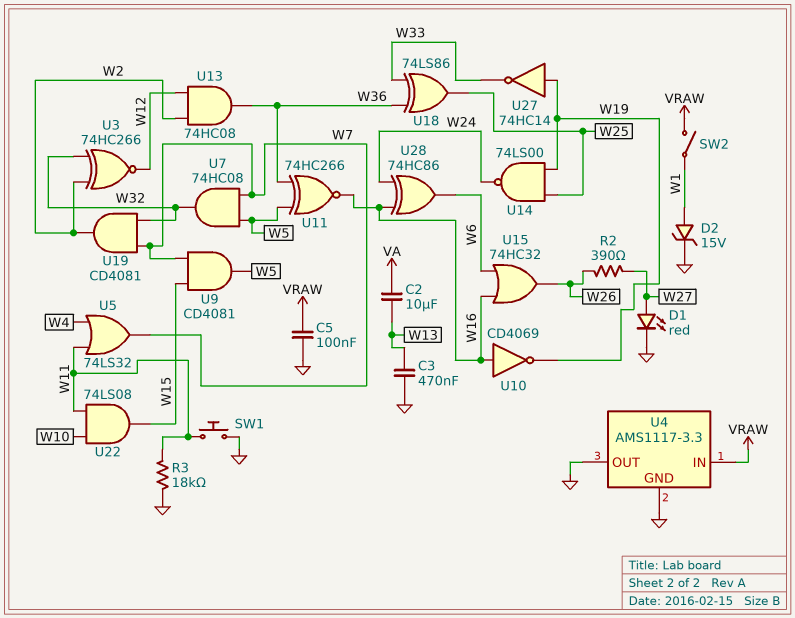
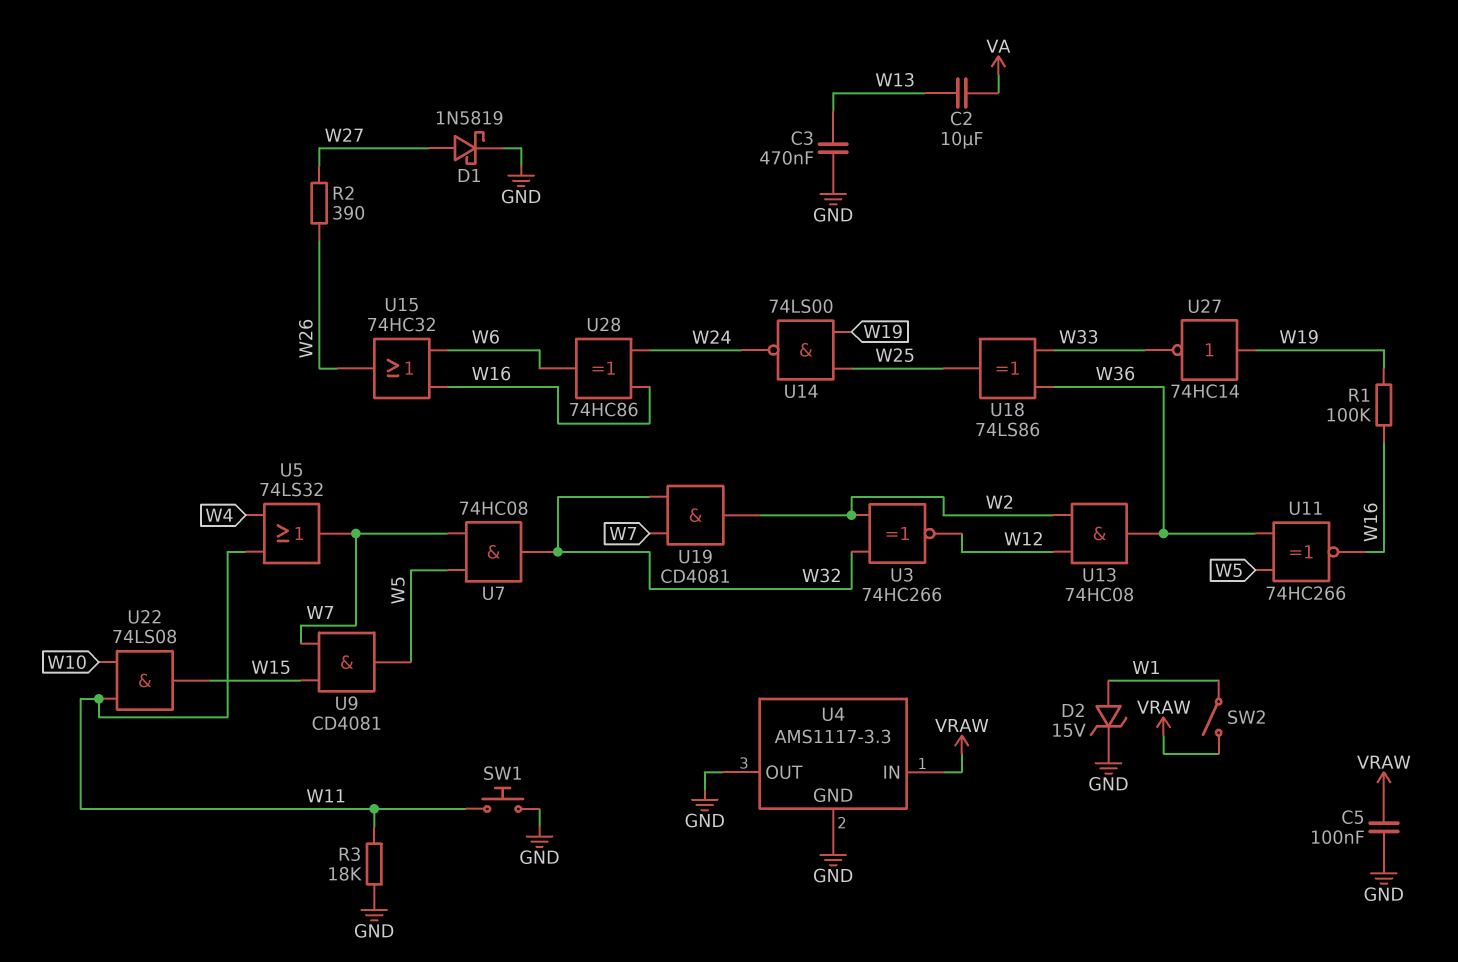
D1: LED red (A W27, K GND) -> schottky 1N5819 (A W27, K GND)
R1: none -> 100k (W16, W19)
U10: NOT CD4069 (in W16, out W19) -> none

